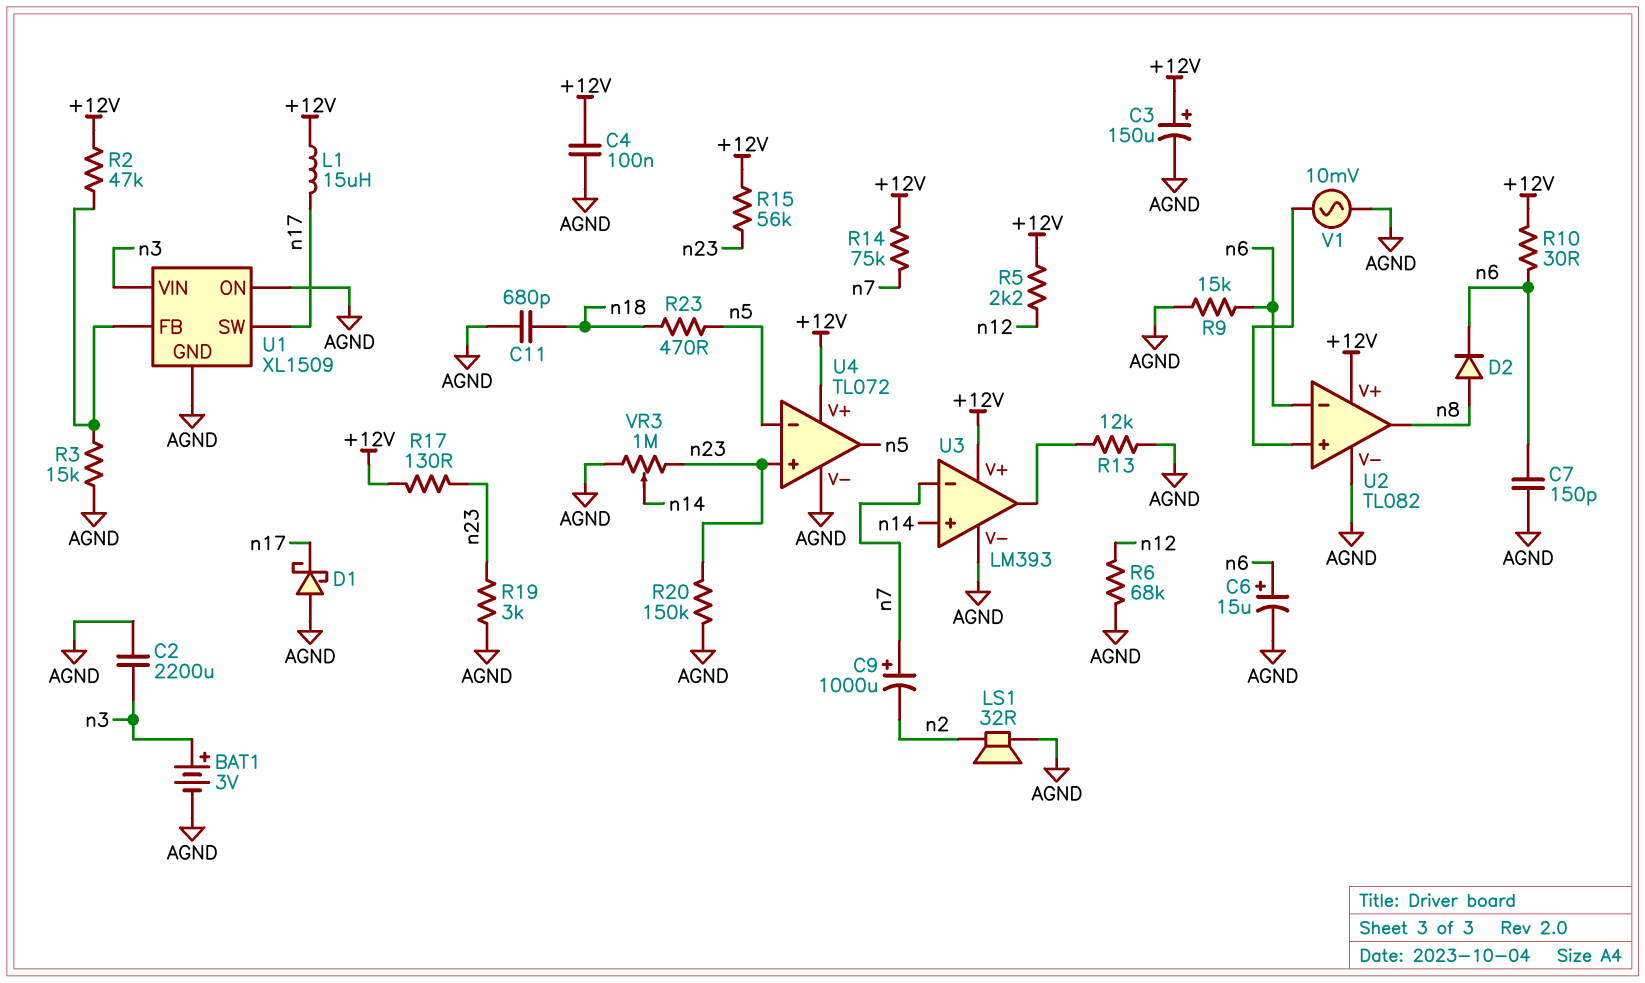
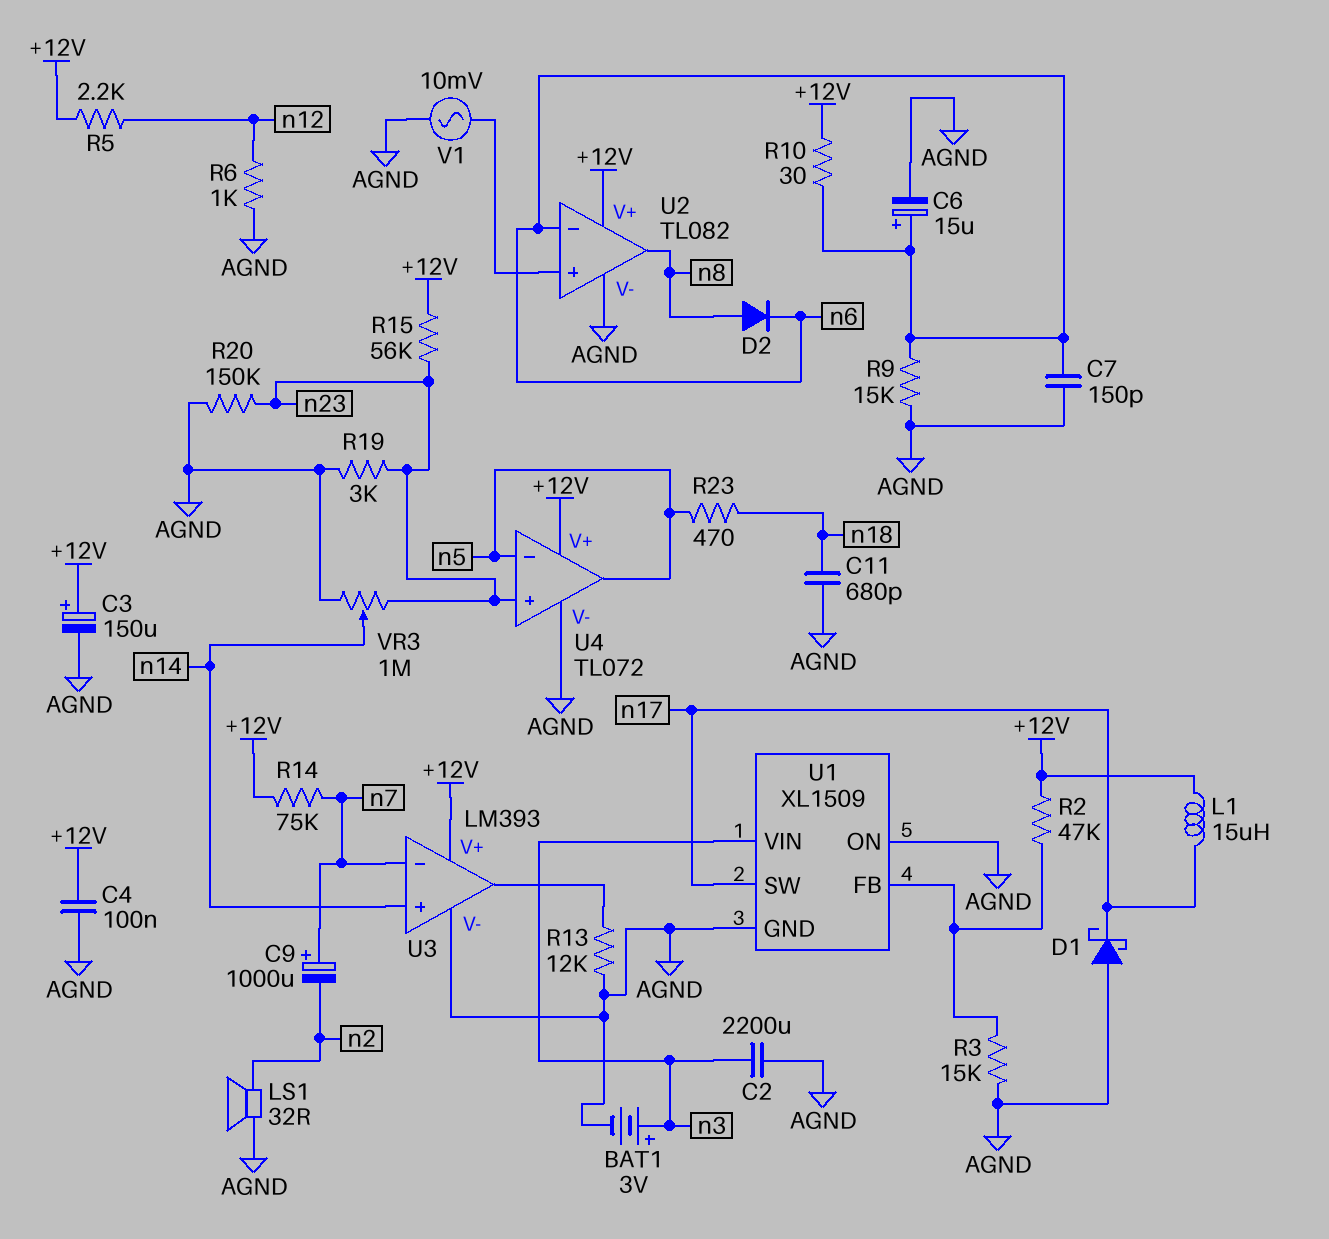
R6: 68k (AGND, n12) -> 1k (AGND, n12)
R17: 130 (+12V, n23) -> none

